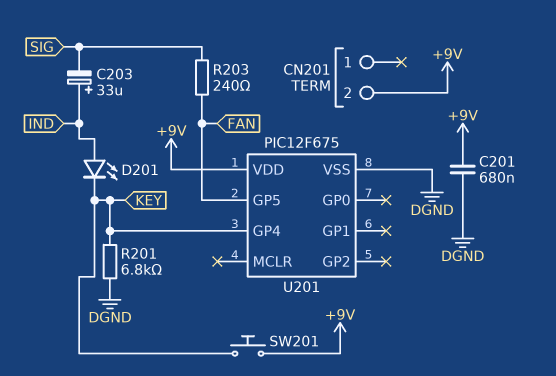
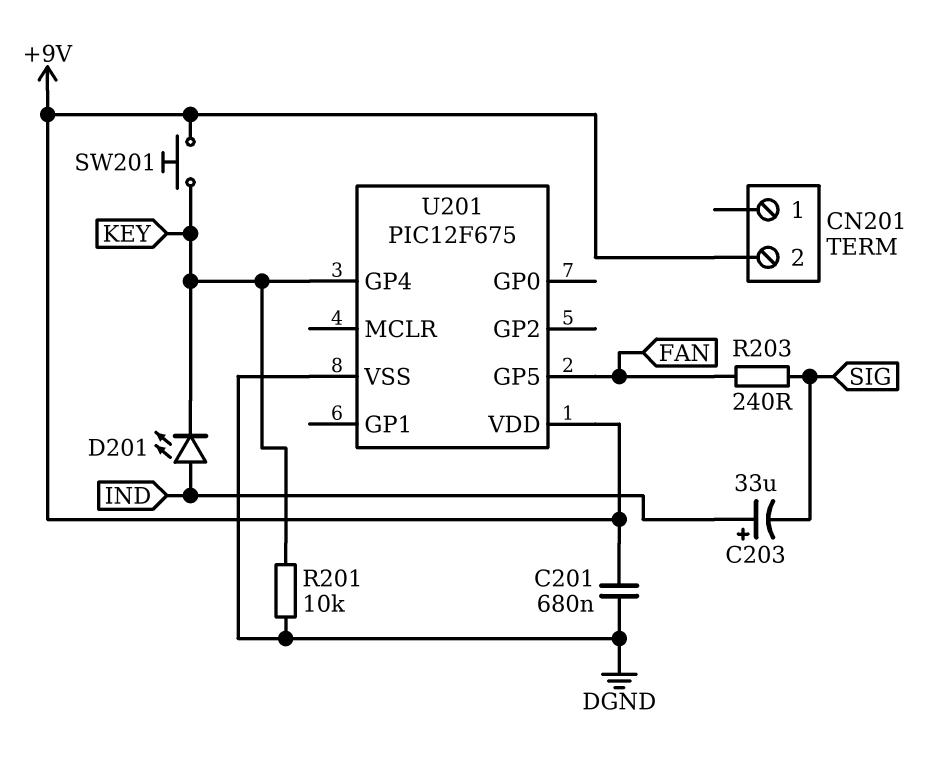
R201: 6.8k (DGND, KEY) -> 10k (DGND, KEY)

